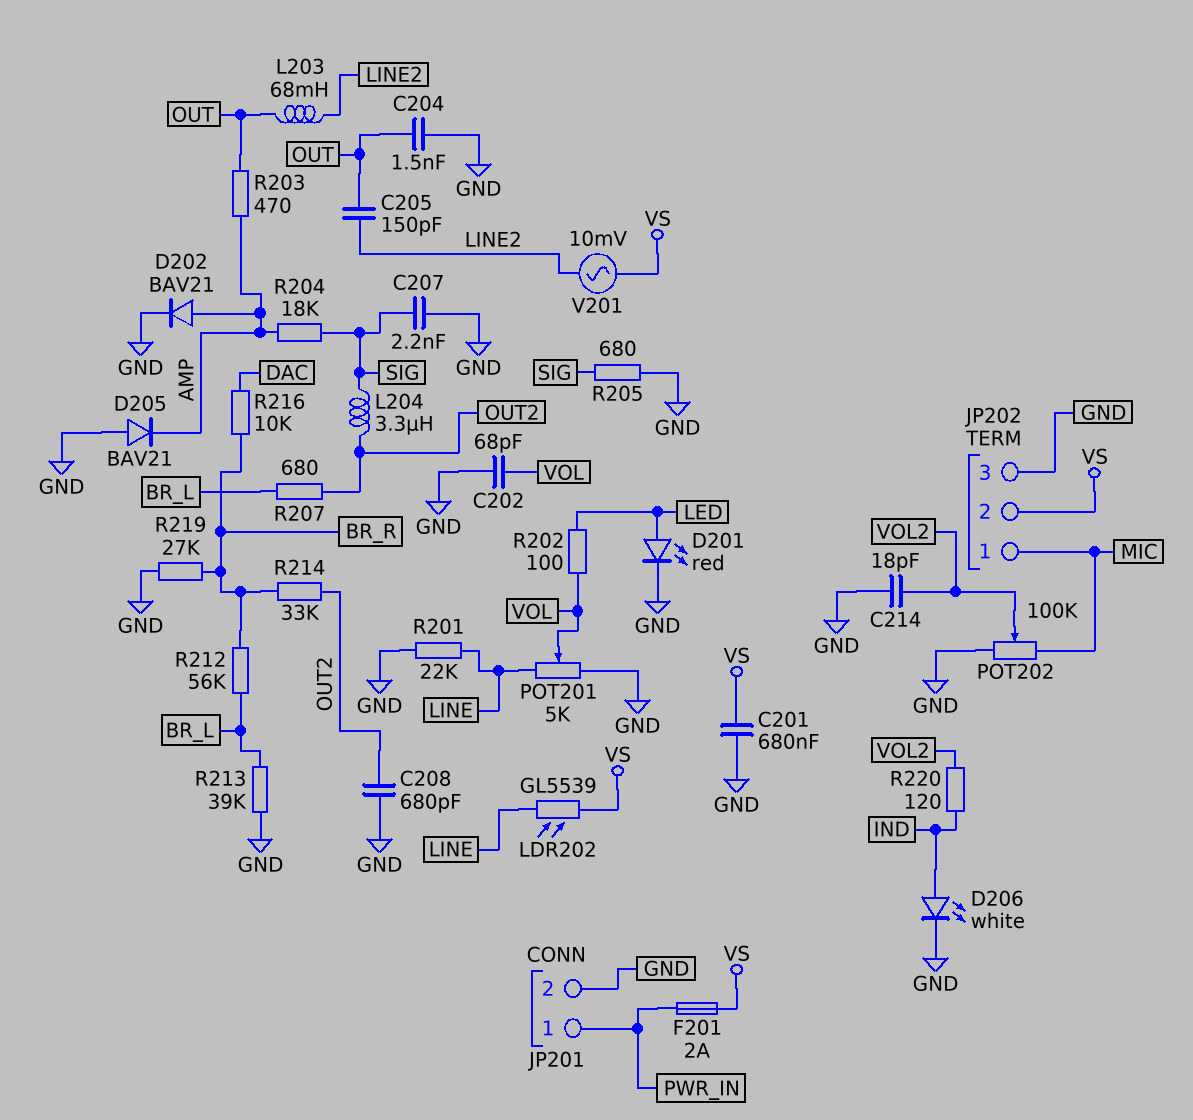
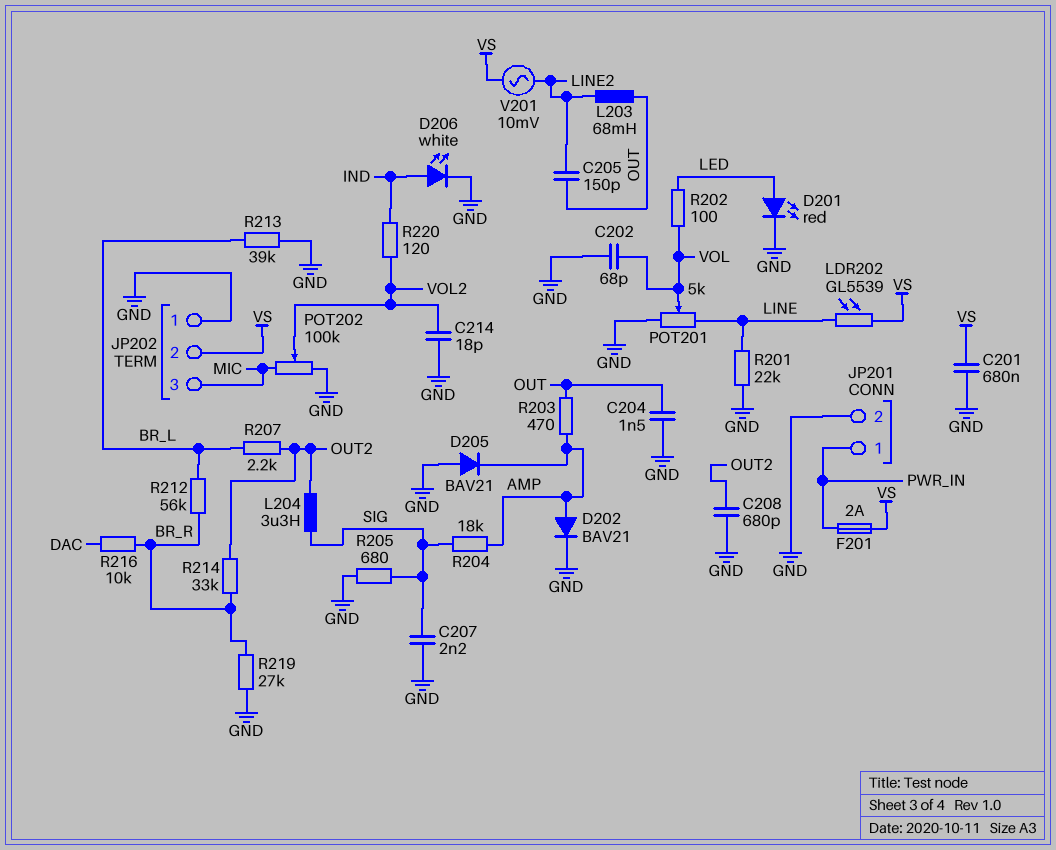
JP202 pin 1: MIC -> GND
JP202 pin 3: GND -> MIC
R207: 680 (BR_L, OUT2) -> 2.2k (BR_L, OUT2)

